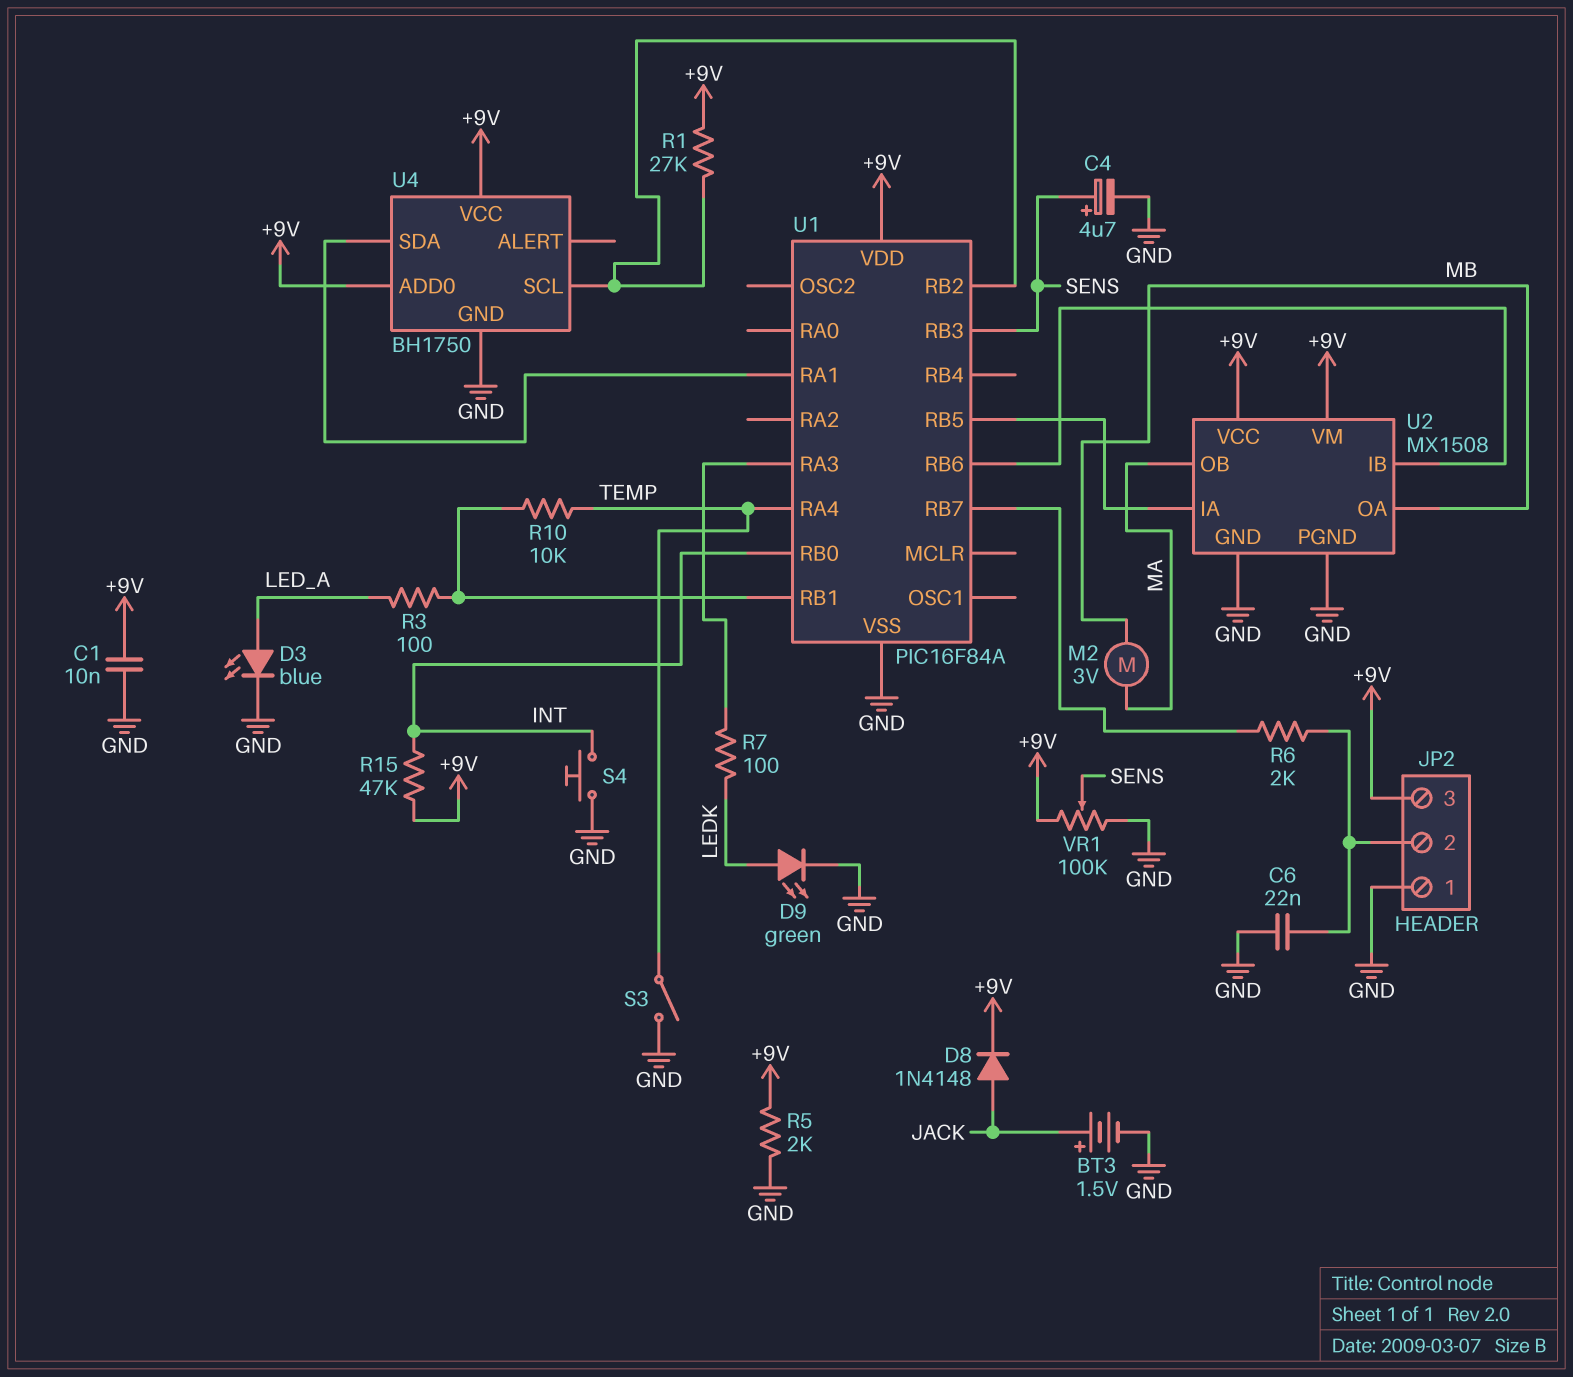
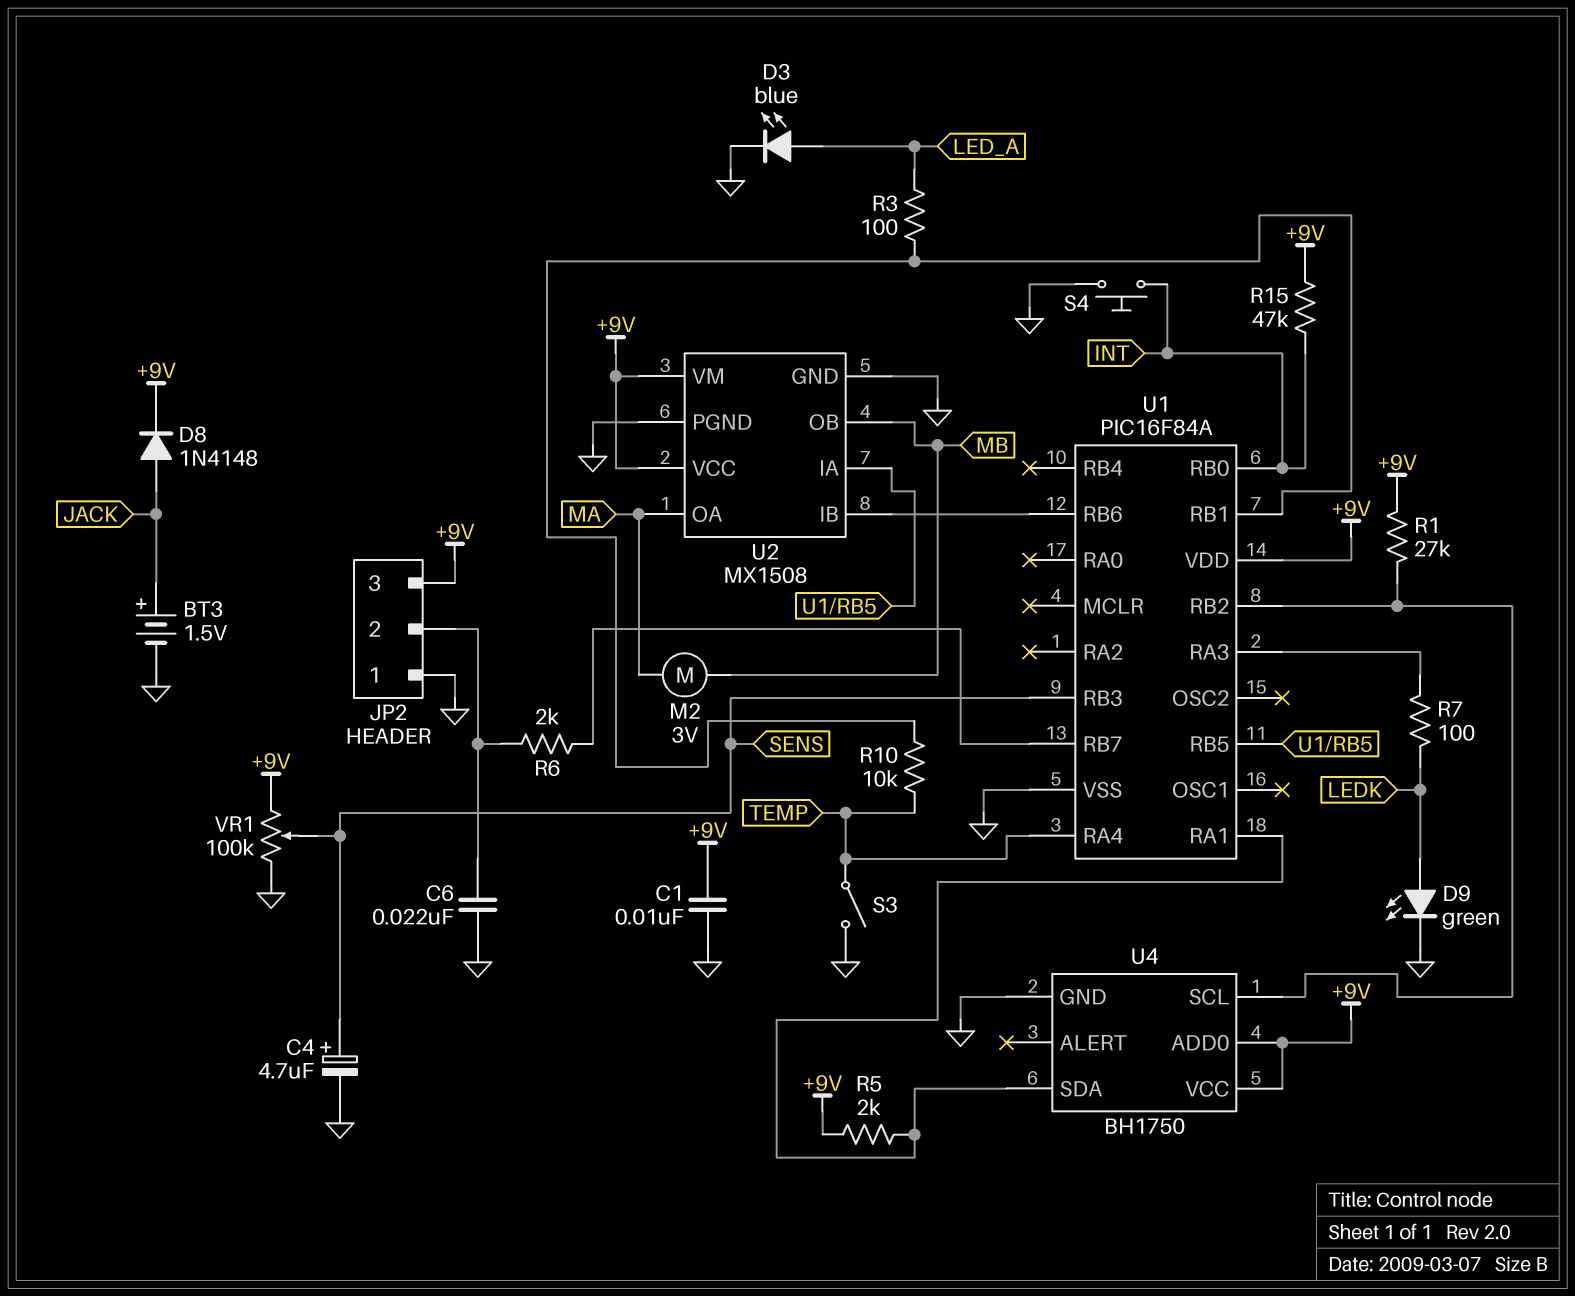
R5: 2k (+9V, GND) -> 2k (+9V, U1/RA1)
U2 pin OA: MB -> MA
U2 pin OB: MA -> MB

